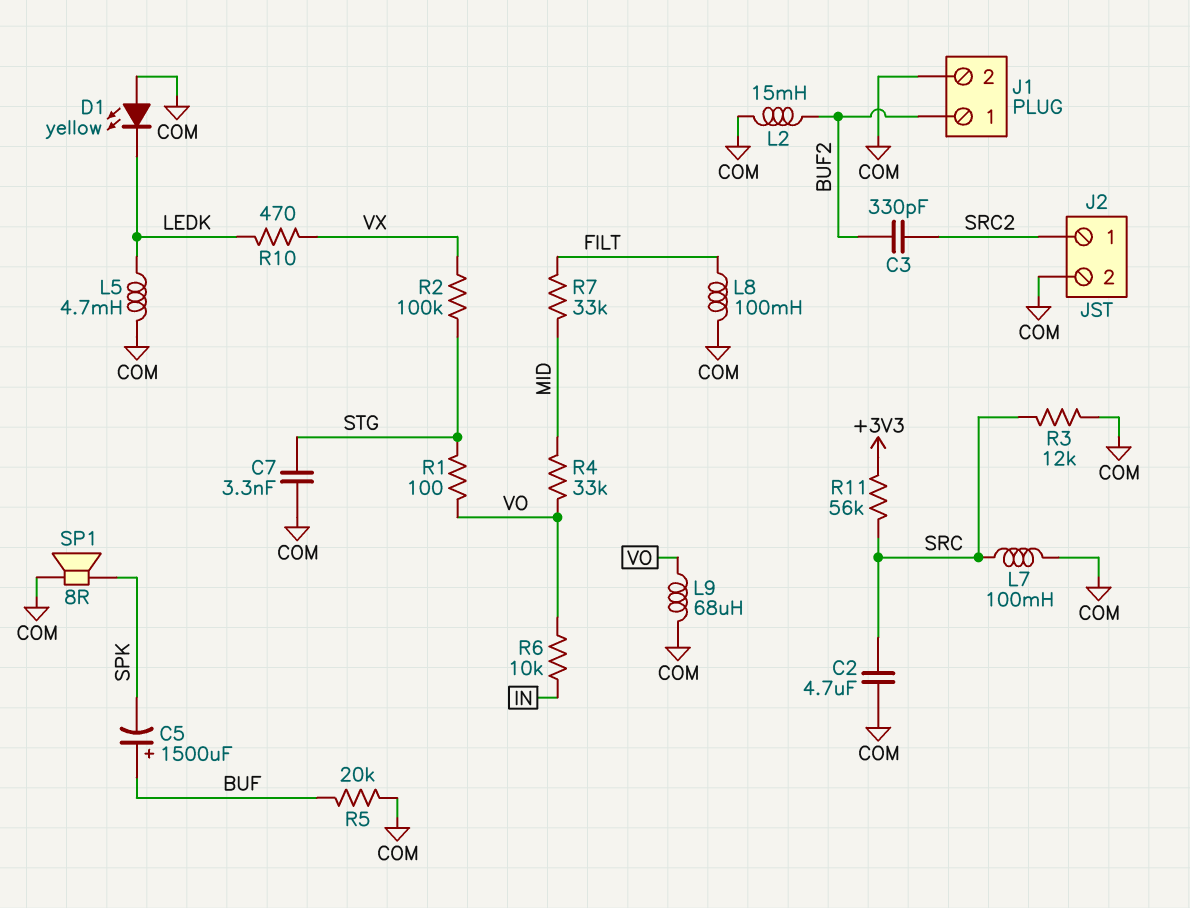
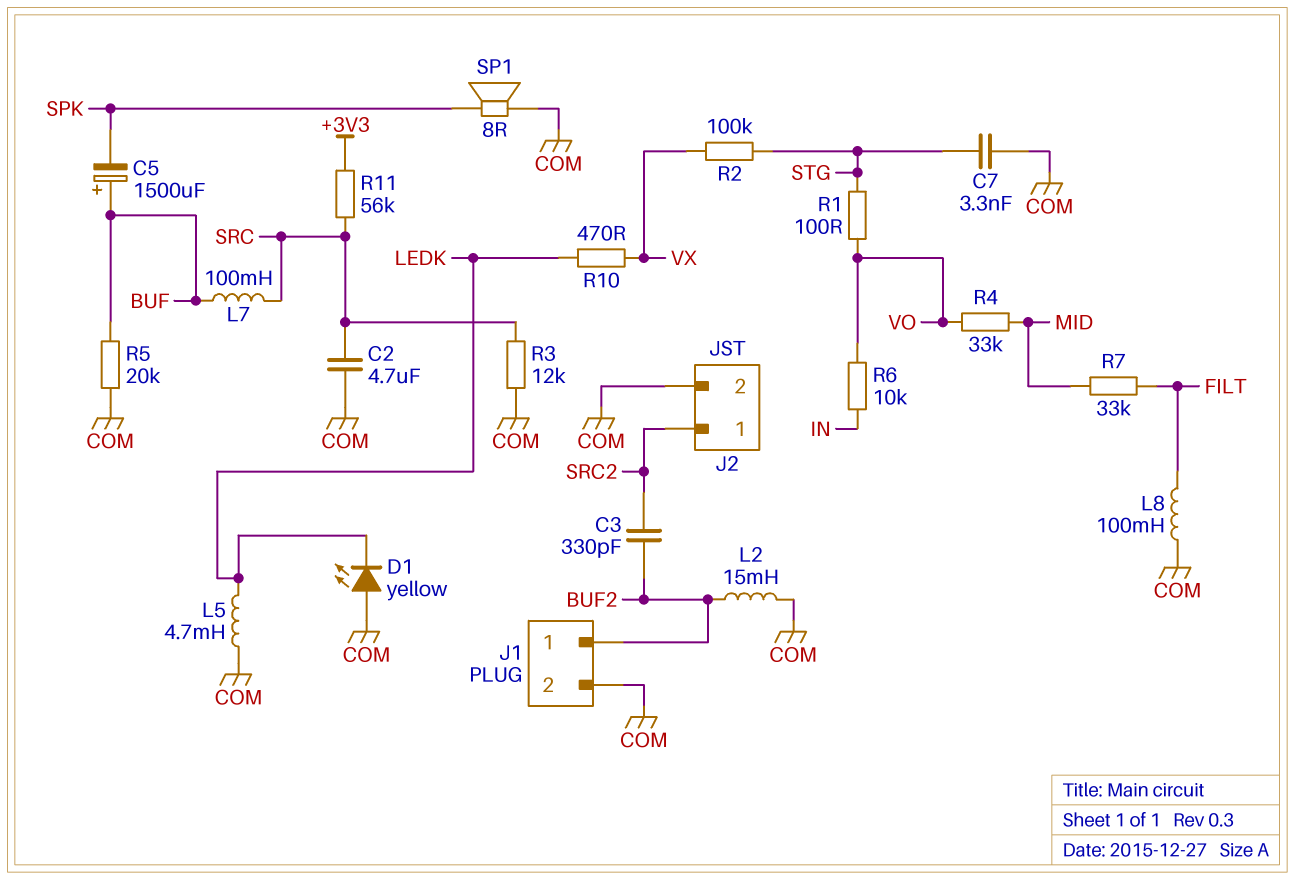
L7: 100mH (COM, SRC) -> 100mH (BUF, SRC)
L9: 68uH (COM, VO) -> none

